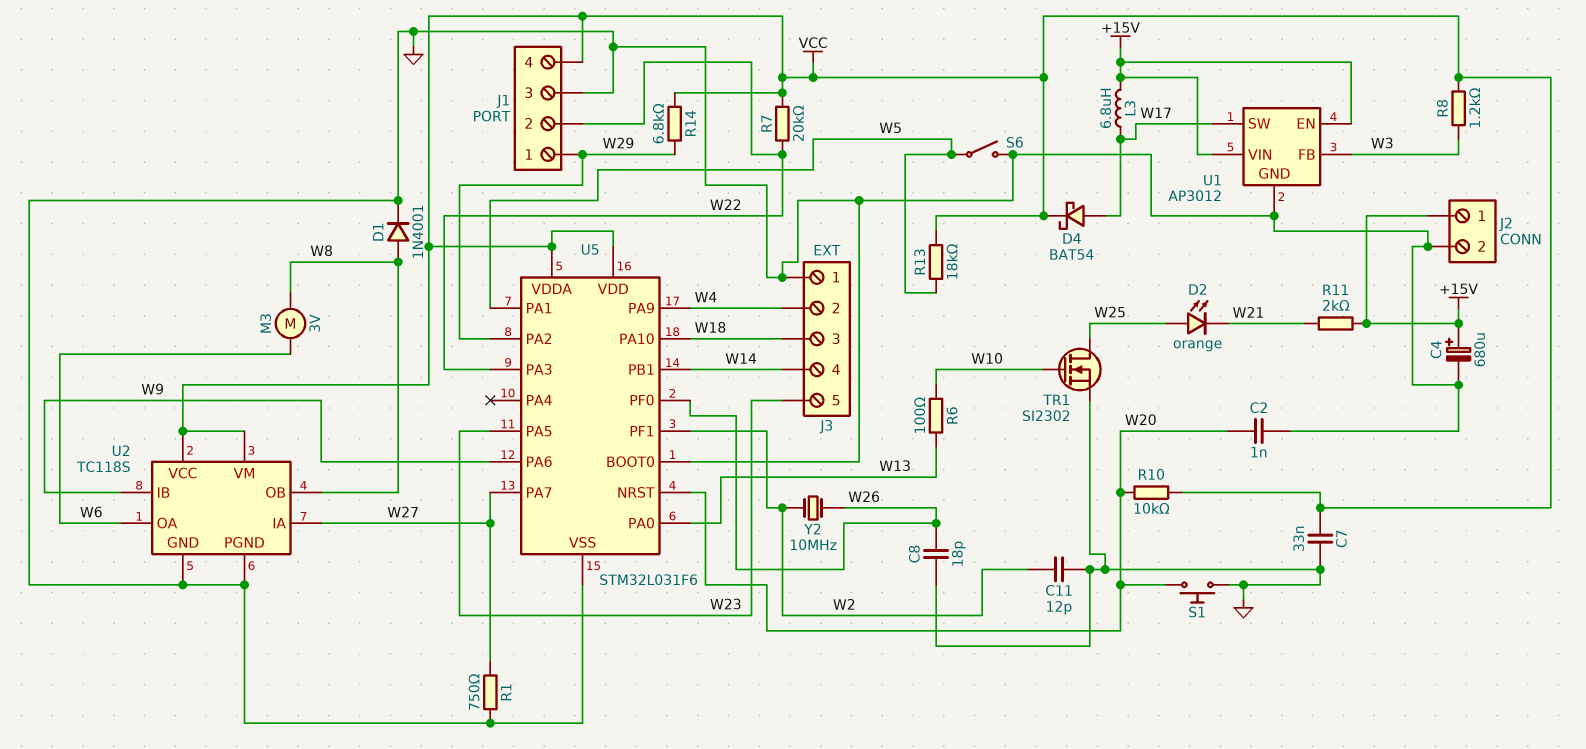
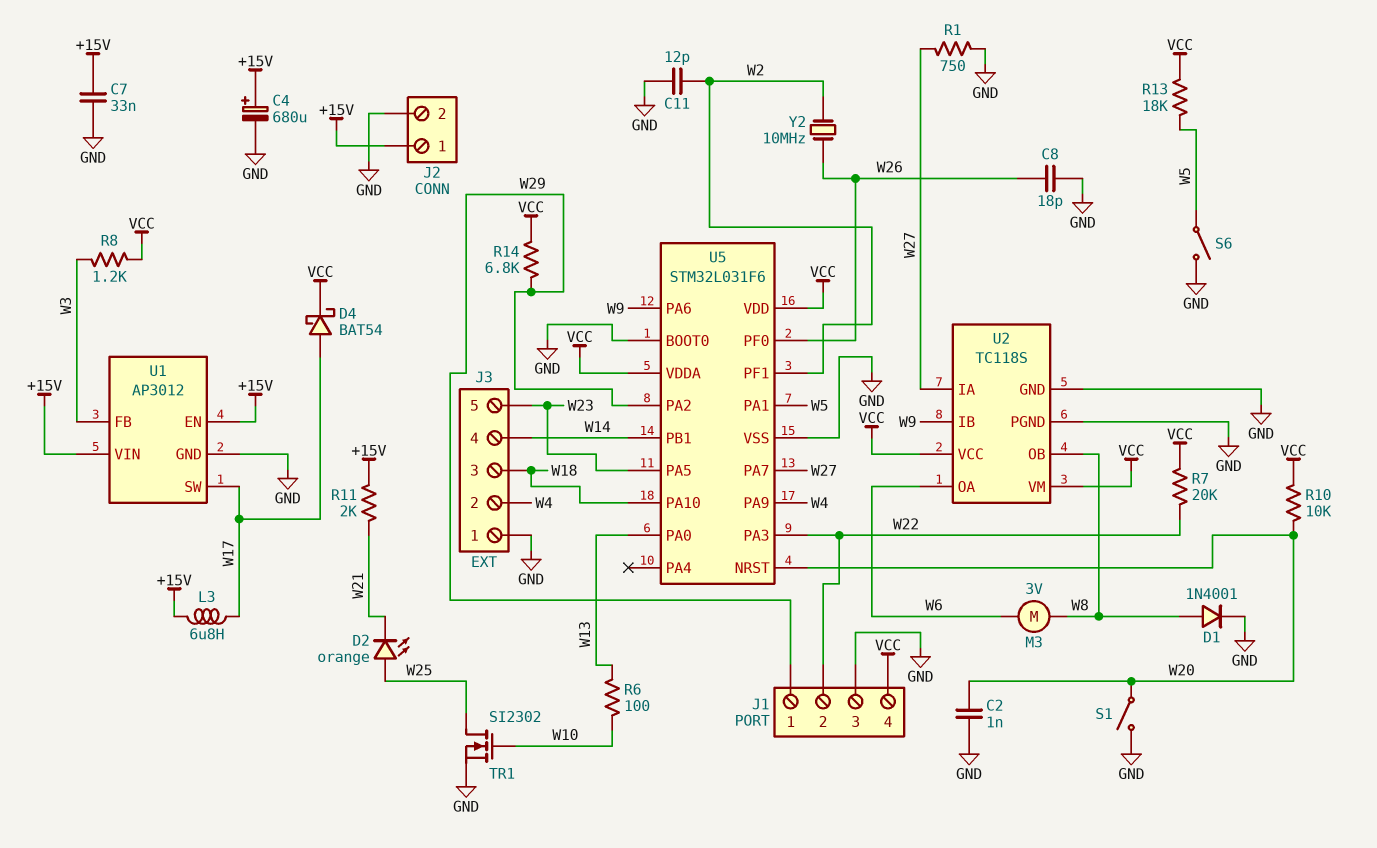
C7: 33nF (GND, VCC) -> 33nF (+15V, GND)
S1: button (GND, W20) -> switch (GND, W20)

